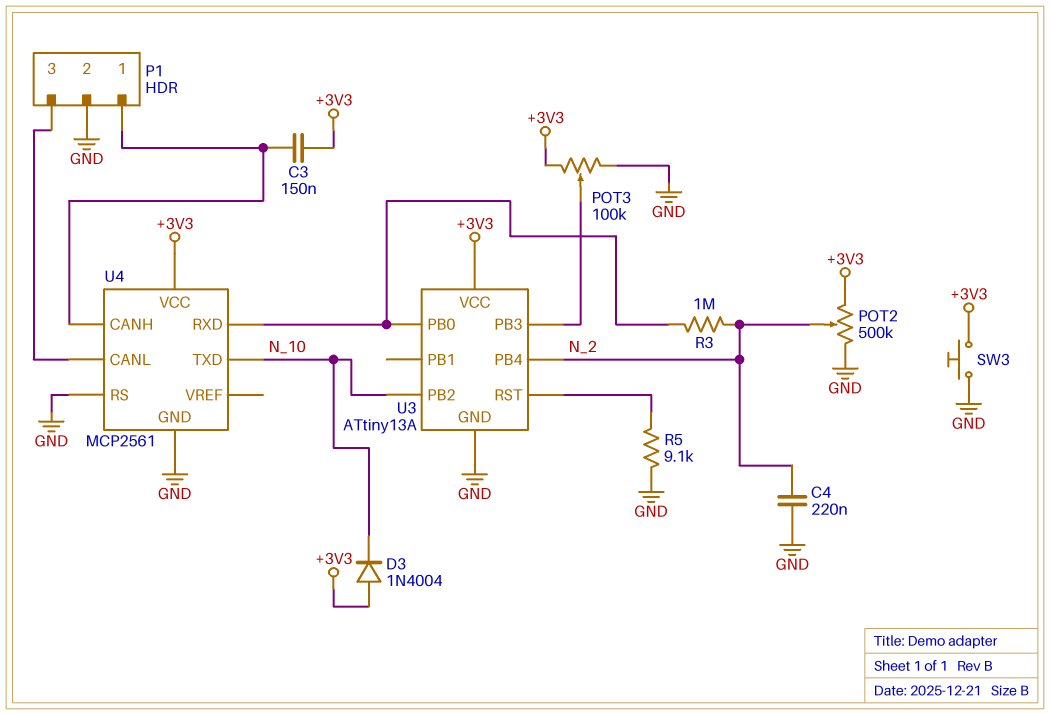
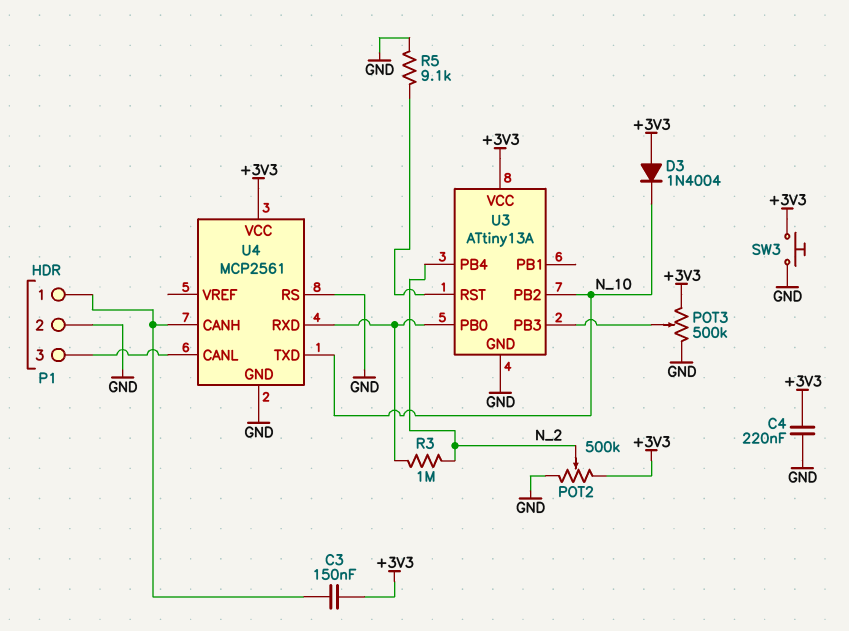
C4: 220nF (GND, N_2) -> 220nF (+3V3, GND)
POT3: 100k (+3V3, GND, wiper U3/PB3) -> 500k (+3V3, GND, wiper U3/PB3)

